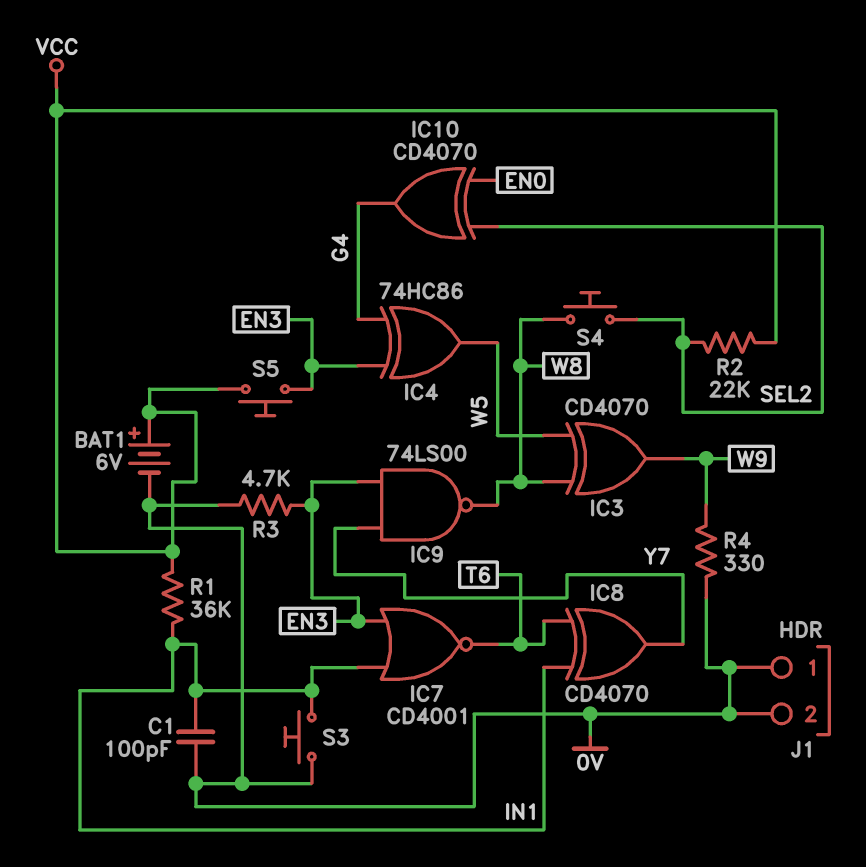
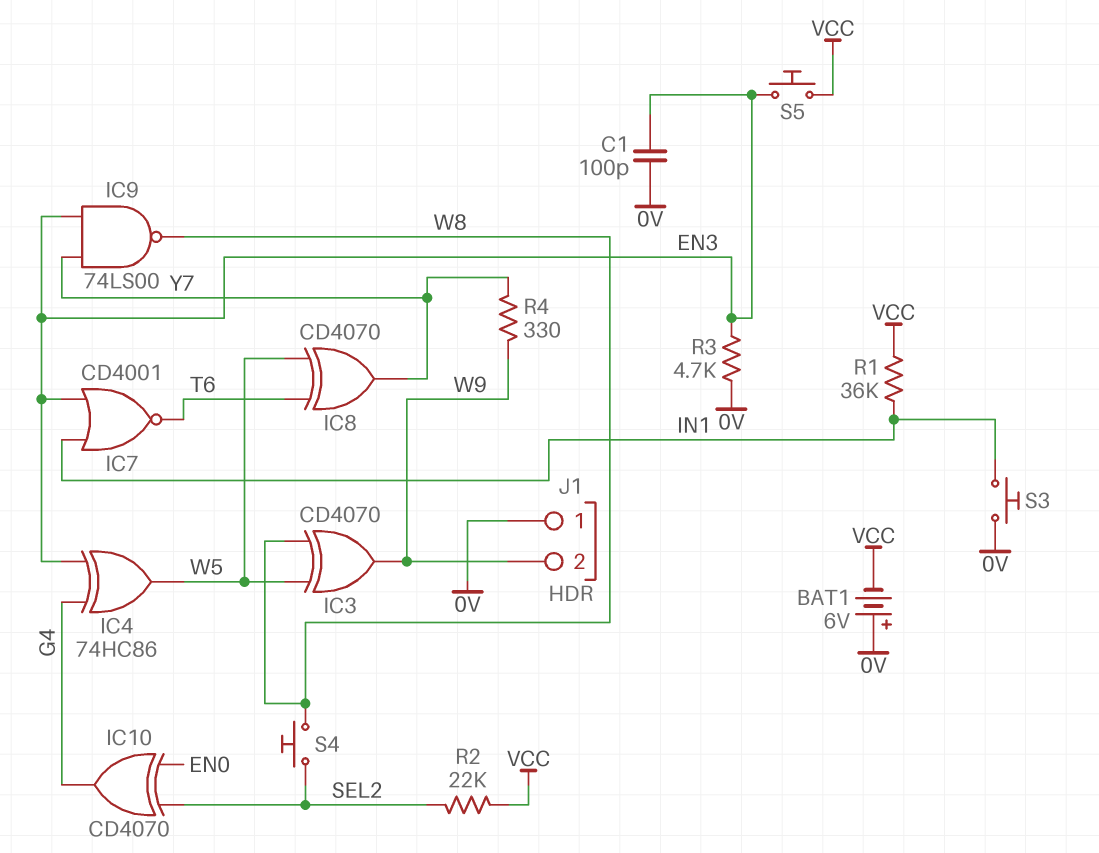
BAT1: 6V (plus VCC, minus 0V) -> 6V (plus 0V, minus VCC)
C1: 100pF (0V, IN1) -> 100pF (0V, EN3)
IC8: XOR CD4070 (in IN1, in T6, out Y7) -> XOR CD4070 (in T6, in W5, out Y7)
J1 pin 2: 0V -> W9
R4: 330 (0V, W9) -> 330 (W9, Y7)

